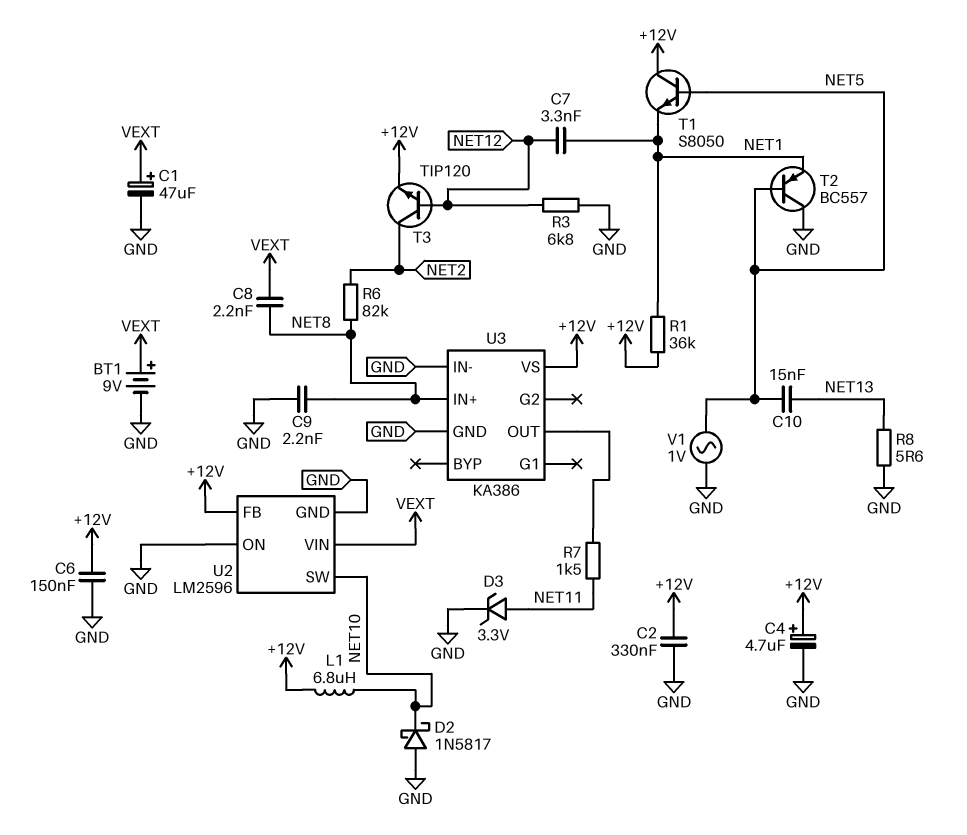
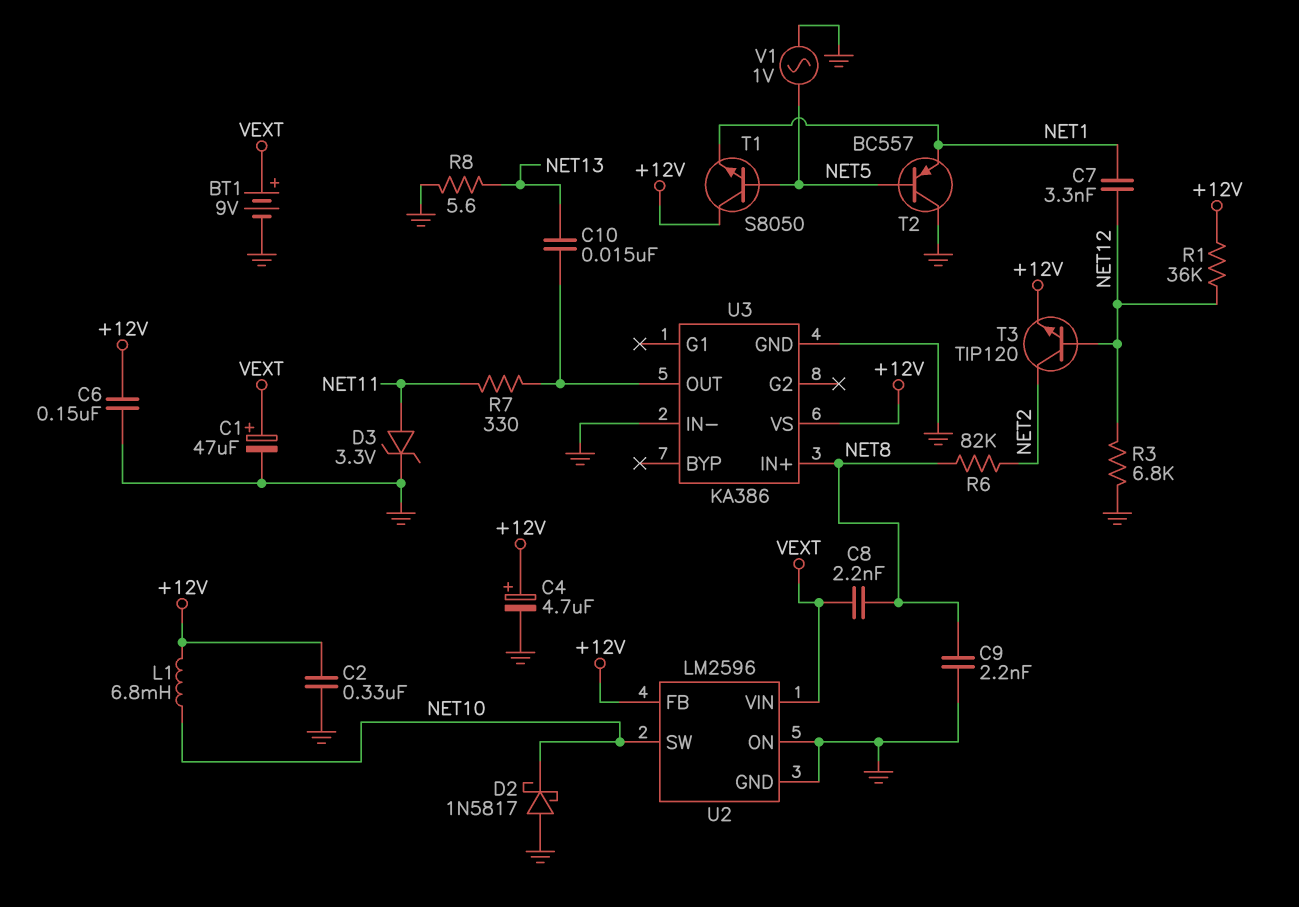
C10: 15nF (NET5, NET13) -> 15nF (NET13, U3/OUT)
L1: 6.8uH (+12V, NET10) -> 6.8mH (+12V, NET10)
R1: 36k (+12V, NET1) -> 36k (+12V, NET12)
R7: 1.5k (NET11, U3/OUT) -> 330 (NET11, U3/OUT)

